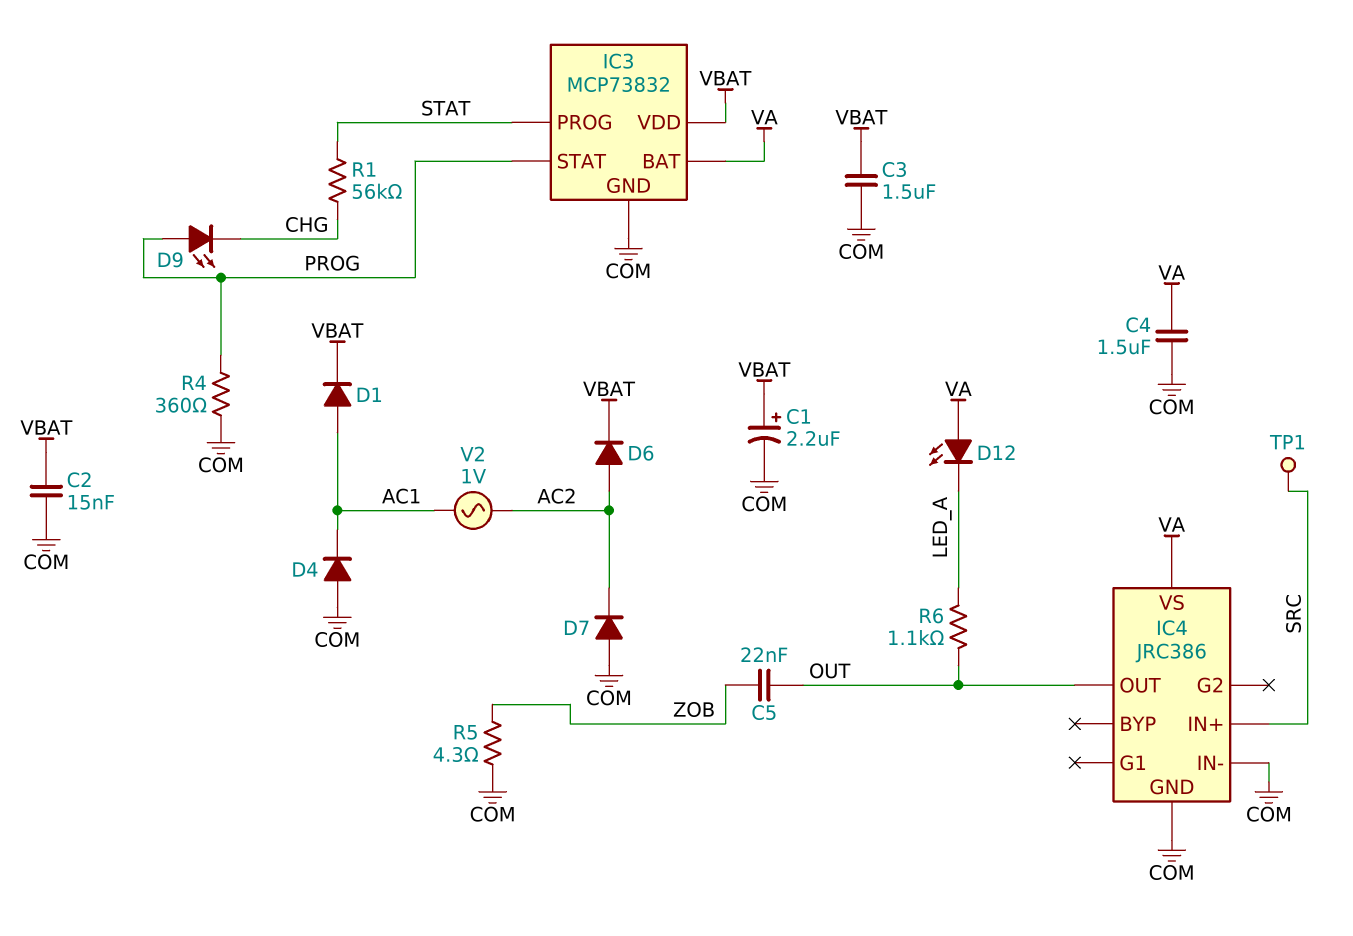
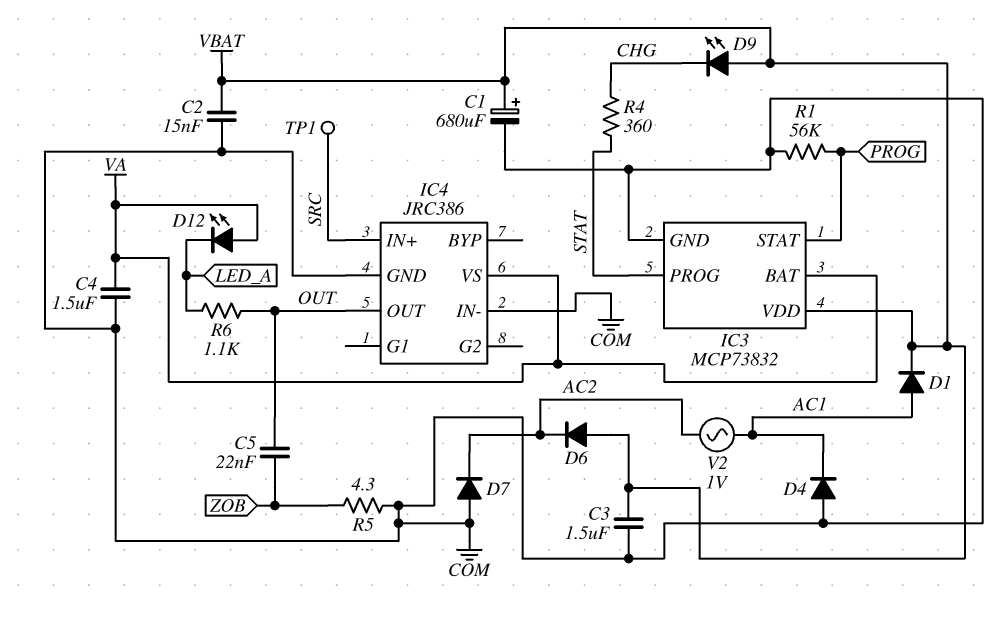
C1: 2.2uF (plus VBAT, minus COM) -> 680uF (plus VBAT, minus COM)
D6: diode (A AC2, K VBAT) -> diode (A VBAT, K AC2)
D9: LED (A PROG, K CHG) -> LED (A VBAT, K CHG)
R1: 56k (CHG, STAT) -> 56k (COM, PROG)
R4: 360 (COM, PROG) -> 360 (CHG, STAT)

